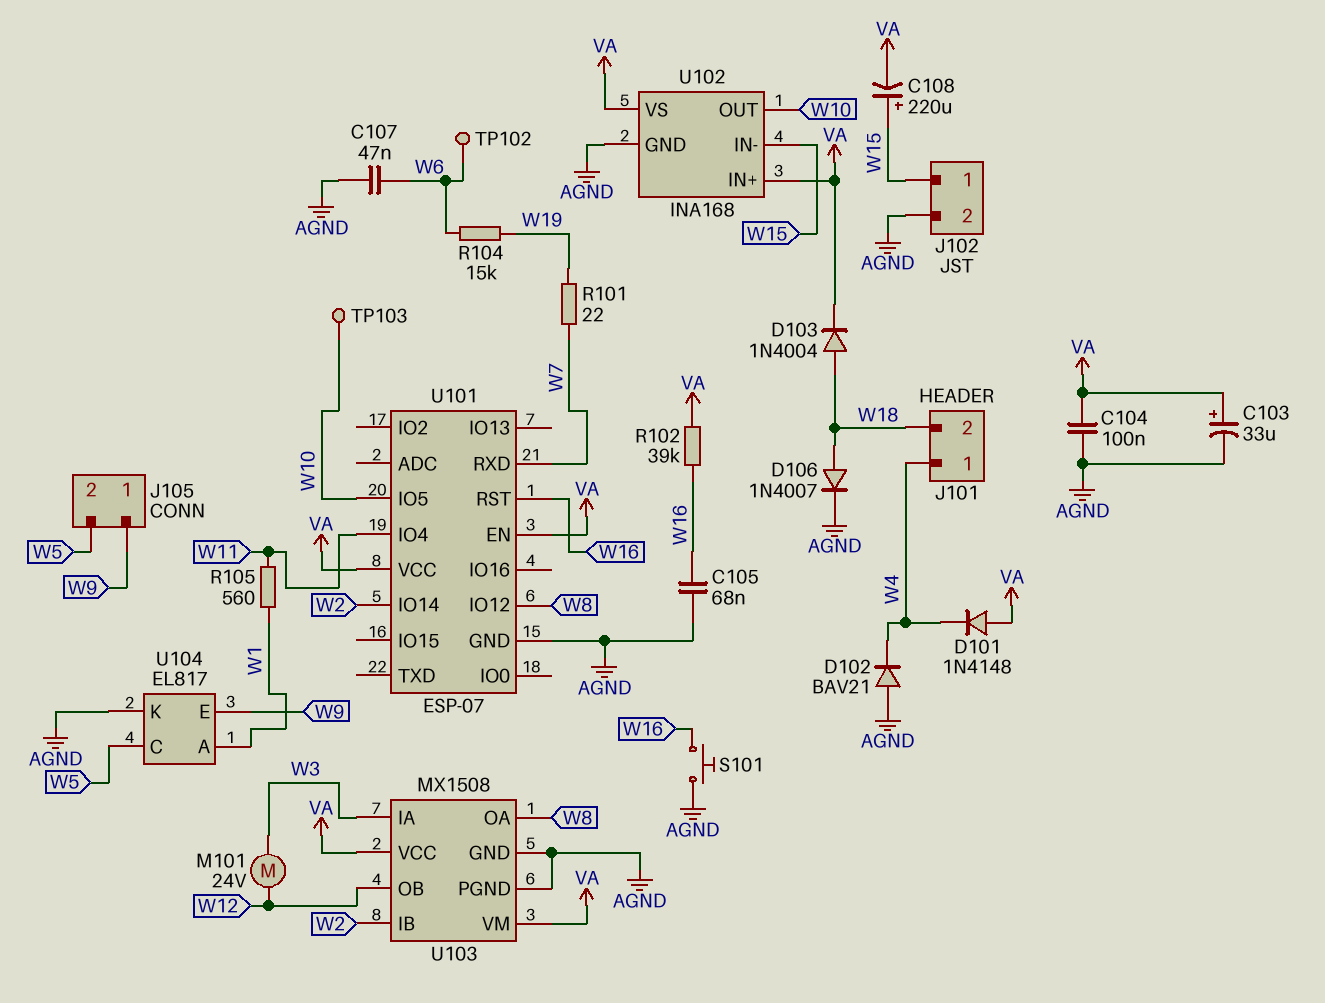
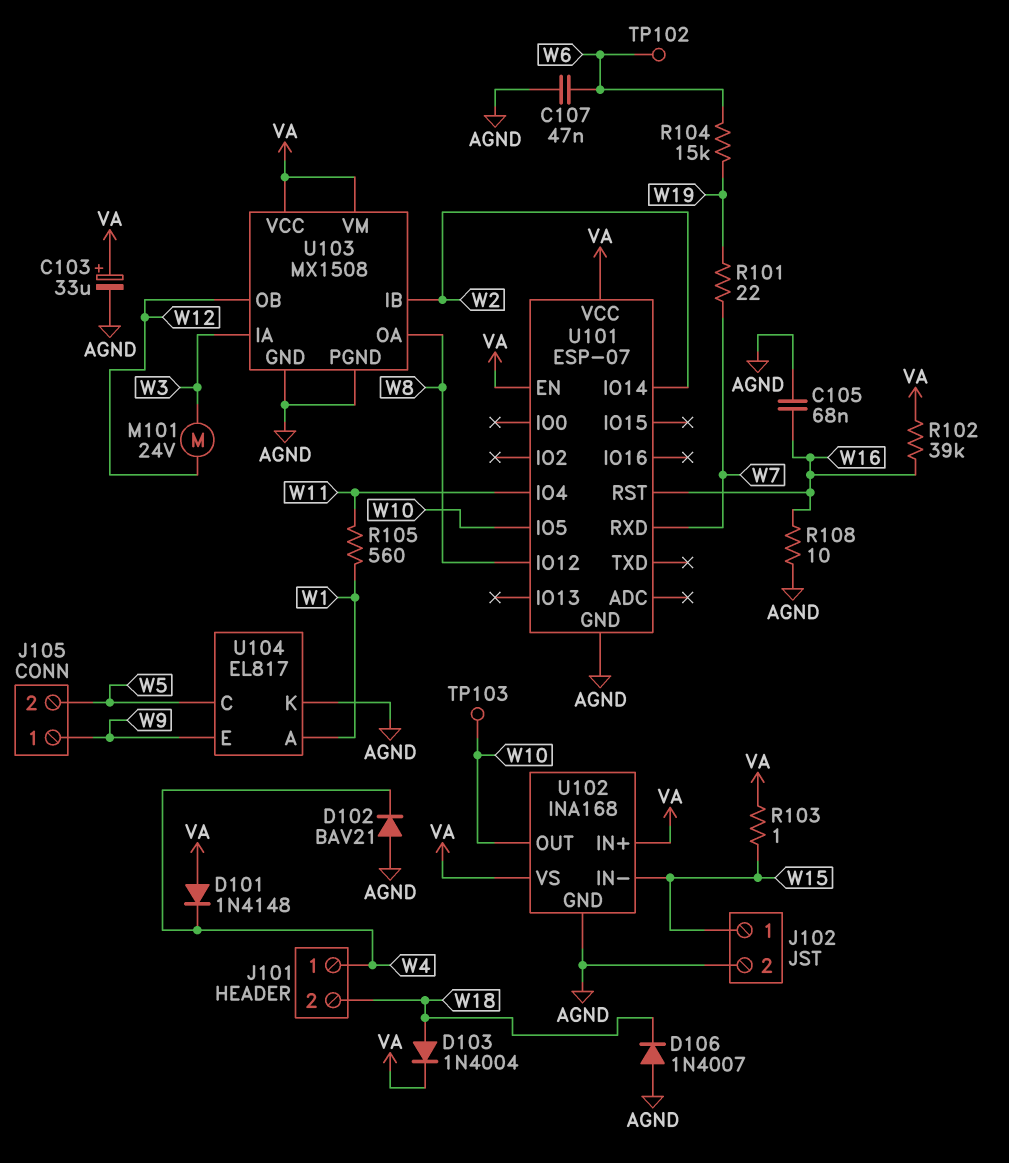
C104: 100nF (AGND, VA) -> none
C108: 220uF (plus W15, minus VA) -> none
D106: diode 1N4007 (A W18, K AGND) -> diode 1N4007 (A AGND, K W18)
R103: none -> 1 (VA, W15)
R108: none -> 10 (AGND, W16)
S101: button (AGND, W16) -> none

